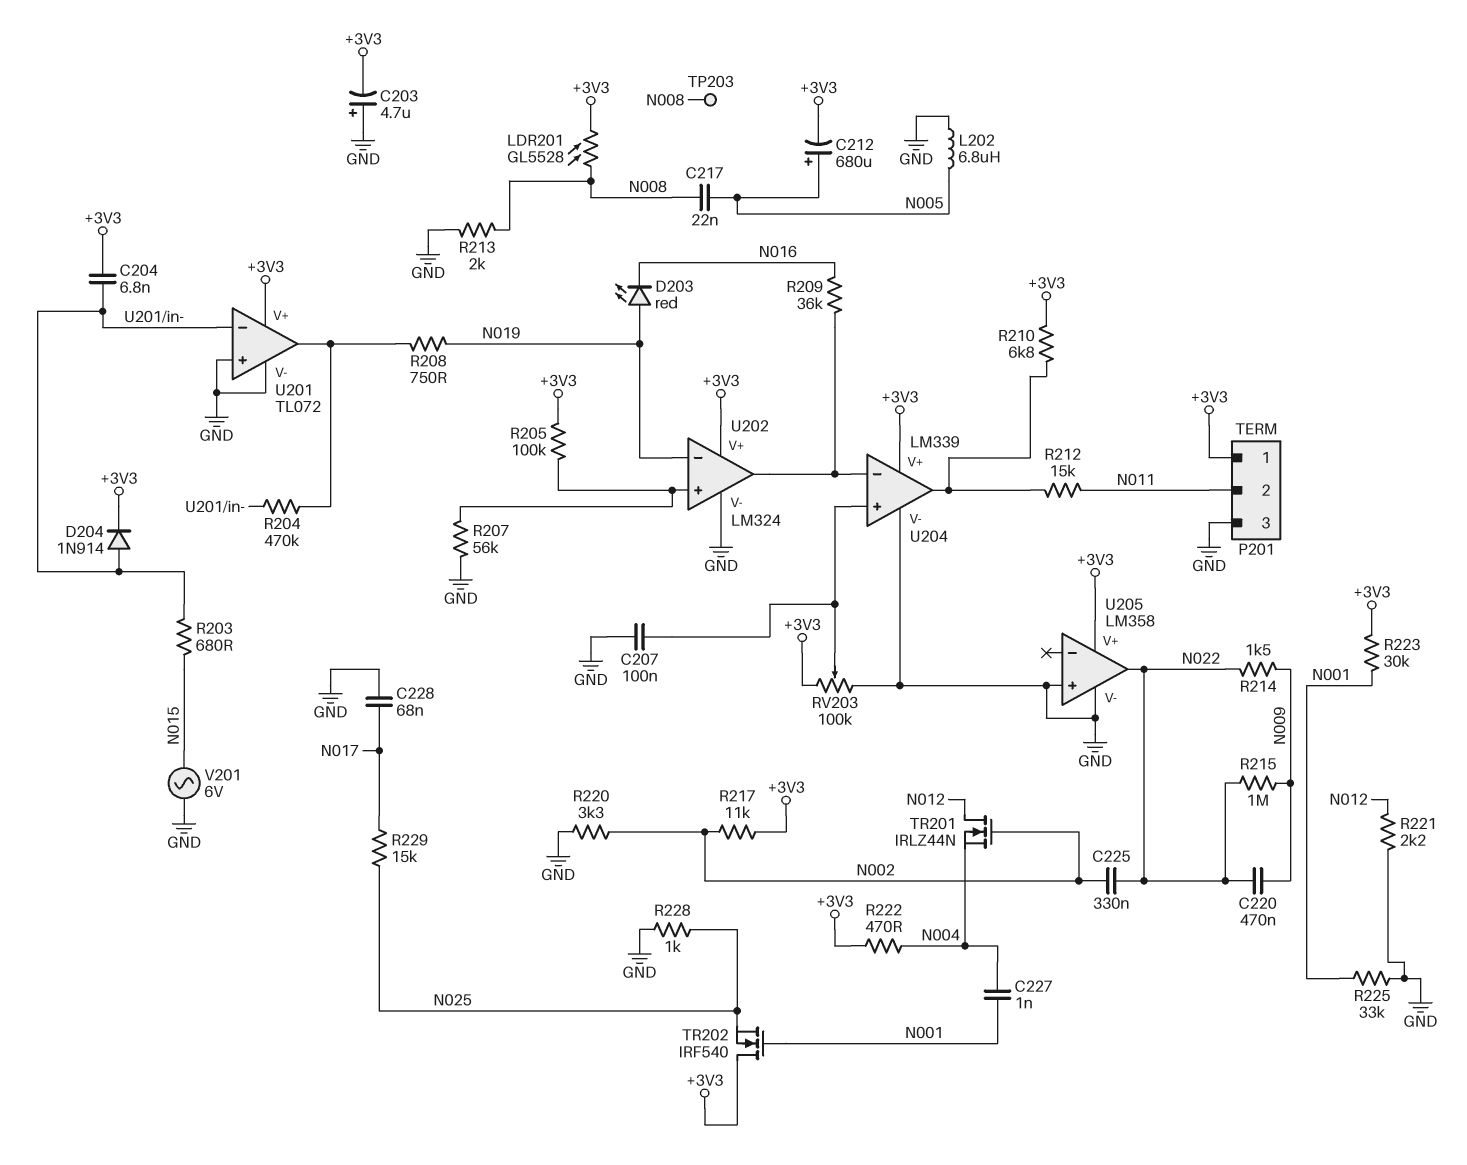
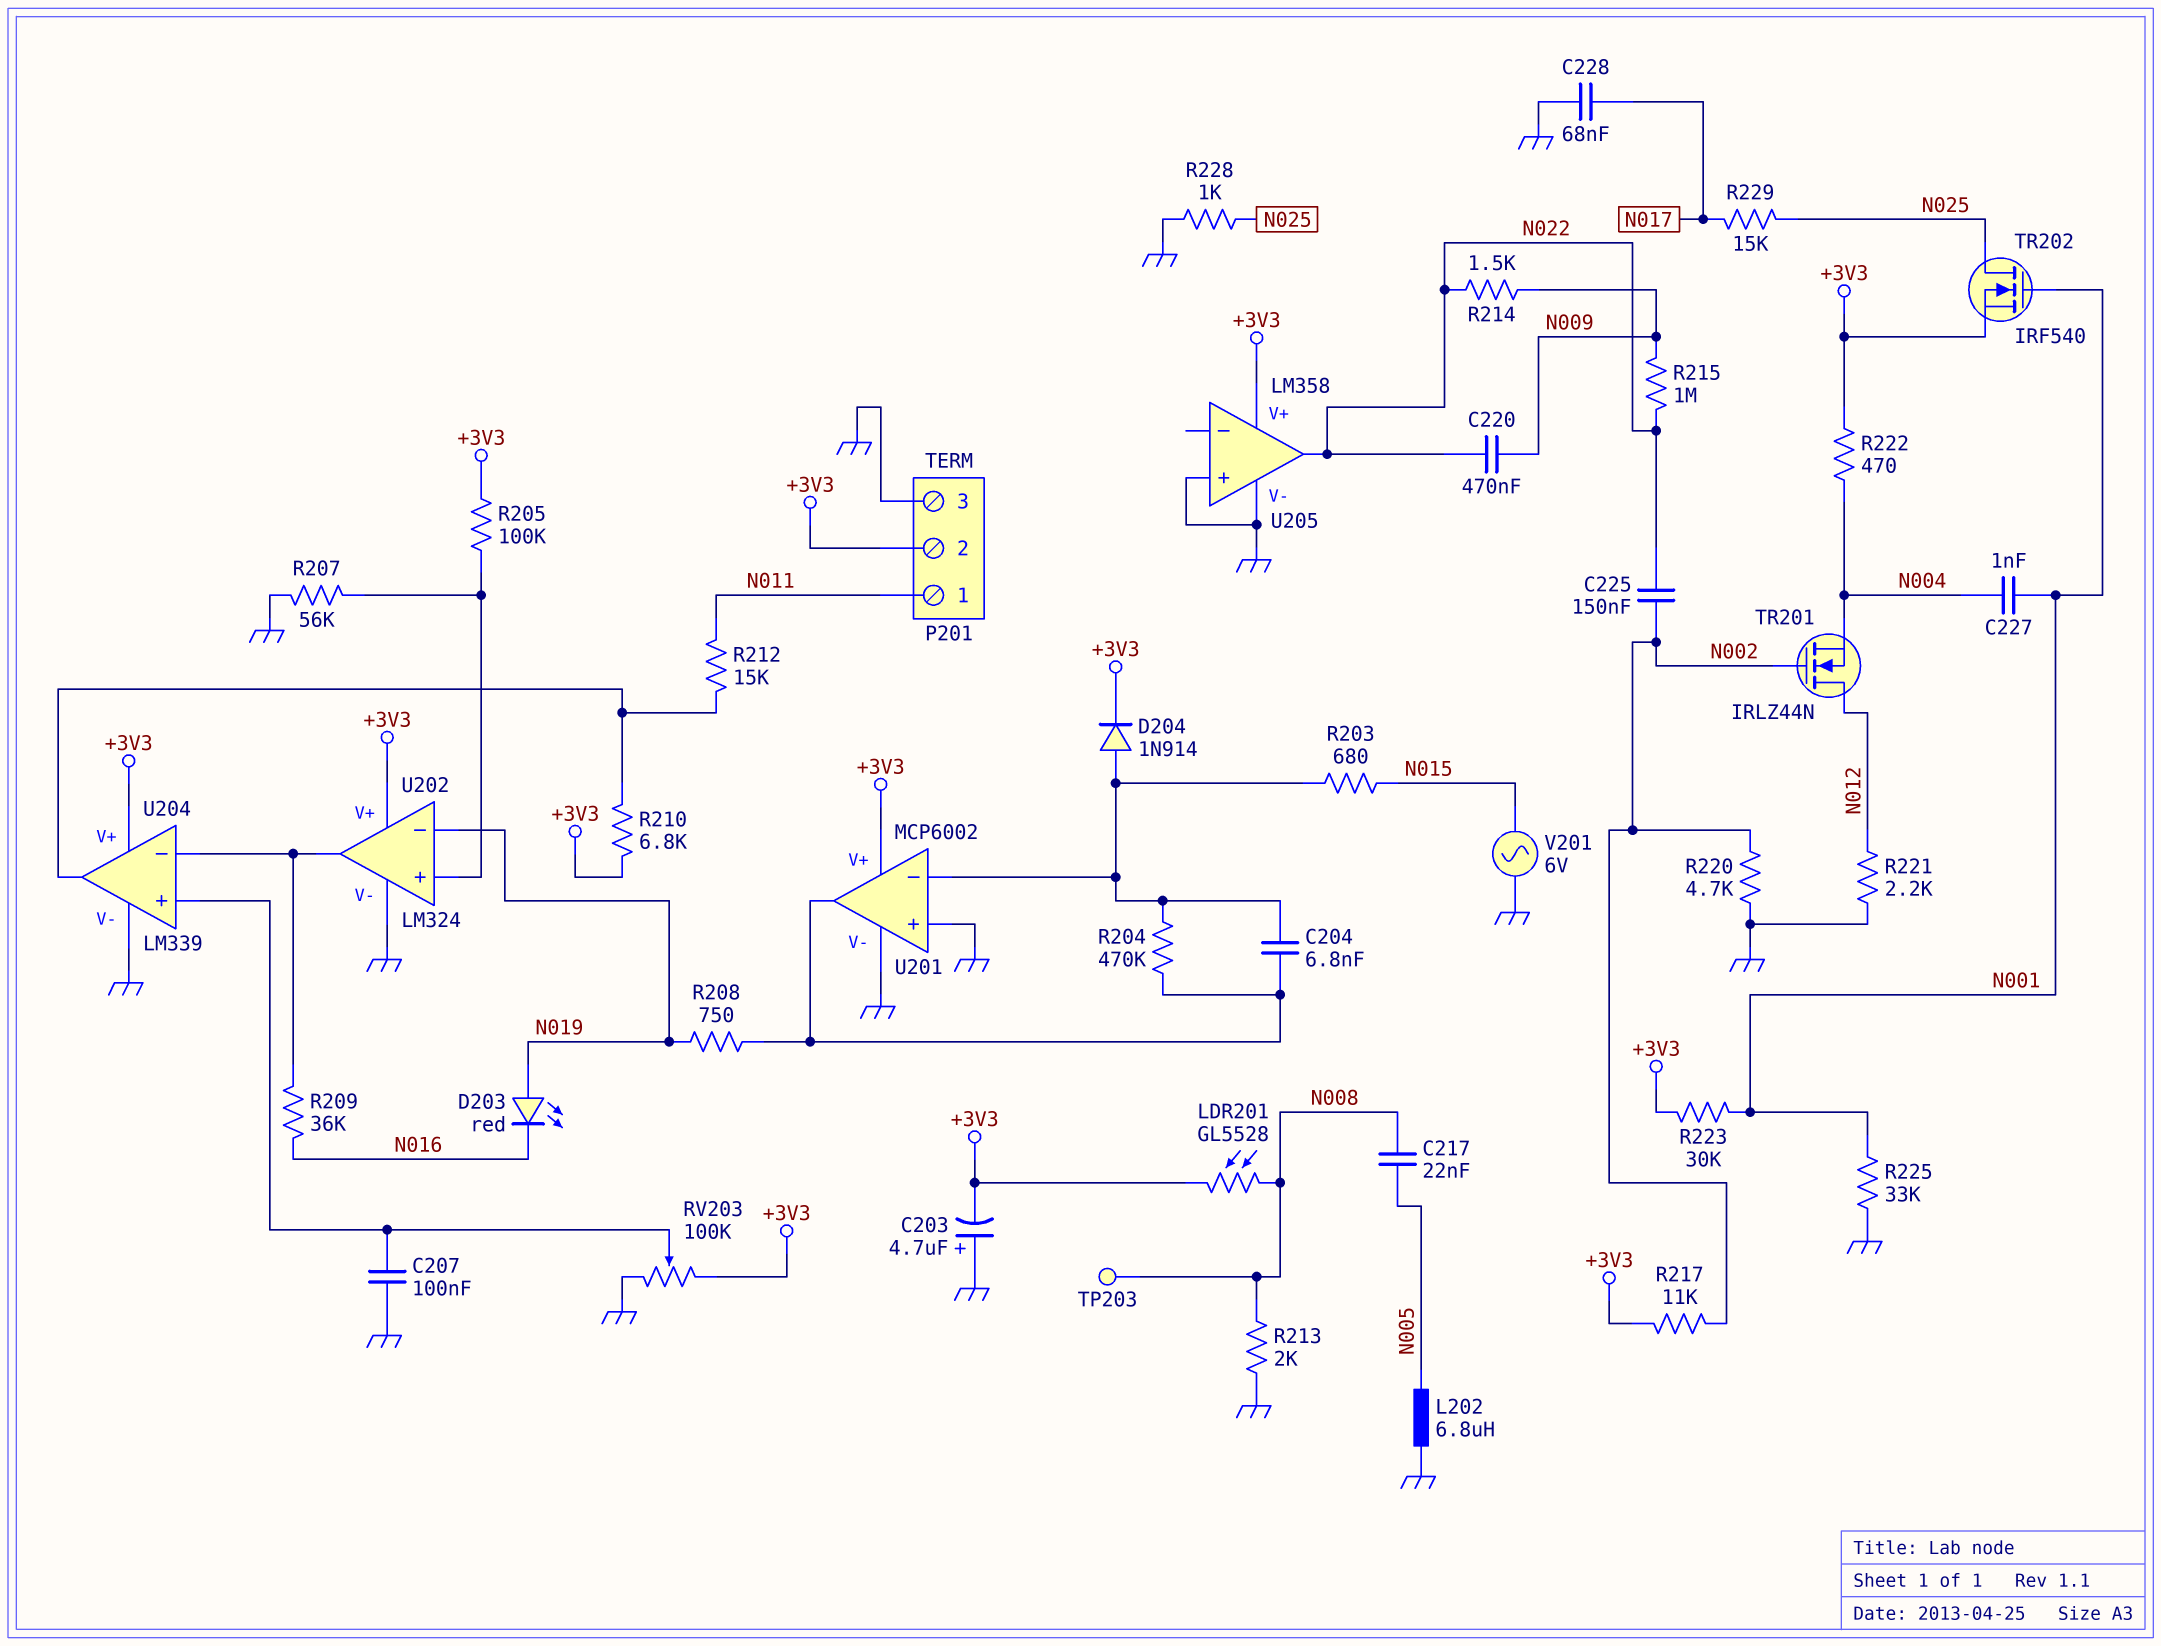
C204: 6.8nF (+3V3, U201/in-) -> 6.8nF (U201/in-, U201/out)
C212: 680uF (plus N005, minus +3V3) -> none
C225: 330nF (N002, N022) -> 150nF (N002, N022)
P201 pin 1: +3V3 -> N011
P201 pin 2: N011 -> +3V3
R220: 3.3k (GND, N002) -> 4.7k (GND, N002)
TR202: NMOS IRF540 (G N001, D +3V3, S N025) -> NMOS IRF540 (G N001, D N025, S +3V3)
U201: TL072 -> MCP6002

